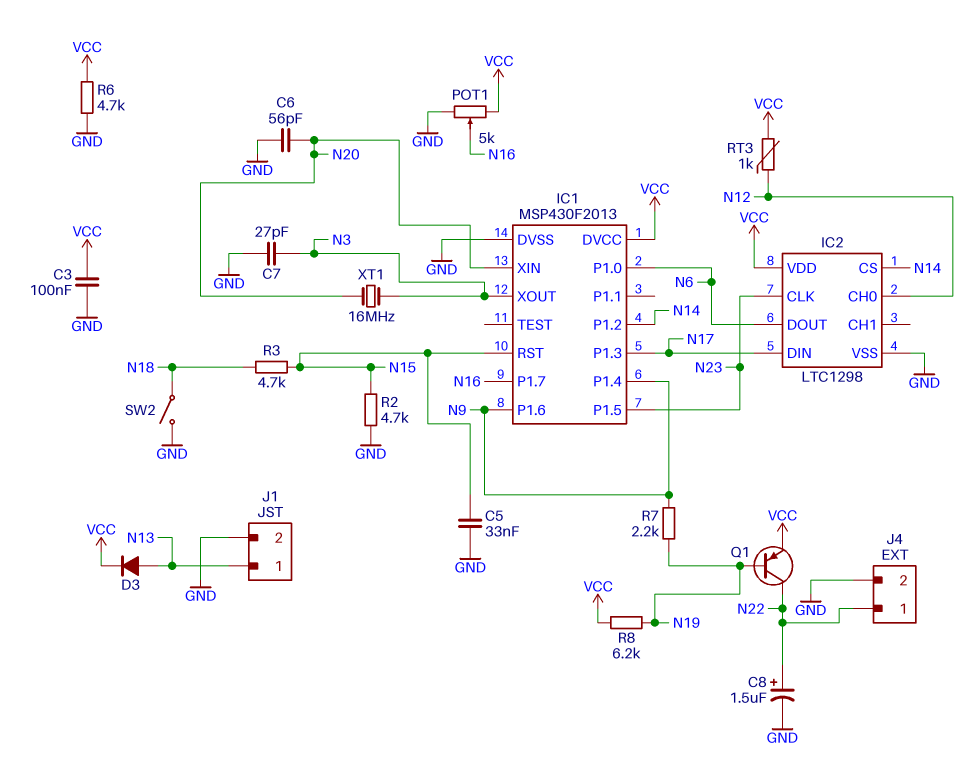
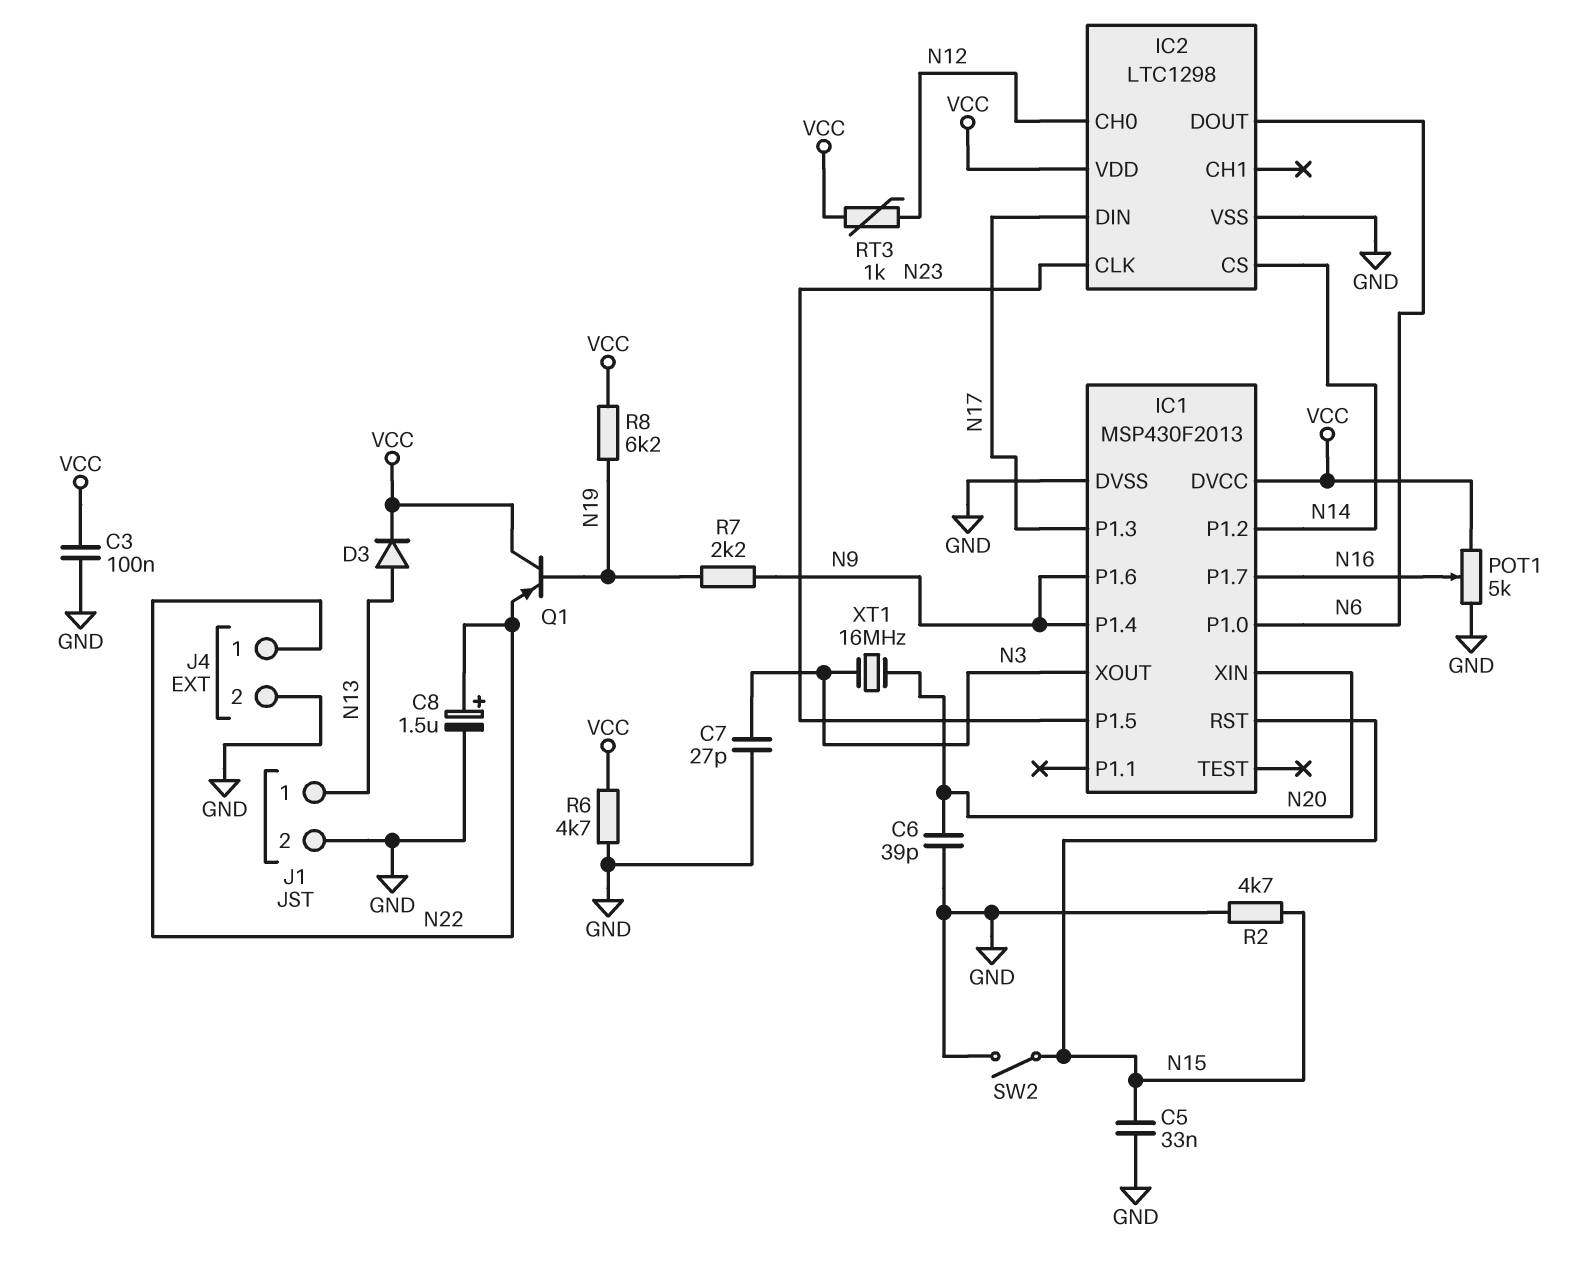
C6: 56pF (GND, N20) -> 39pF (GND, N20)
Q1: PNP (B N19, C N22, E VCC) -> PNP (B N19, C VCC, E N22)
R3: 4.7k (N15, N18) -> none
SW2: switch (GND, N18) -> switch (GND, N15)

